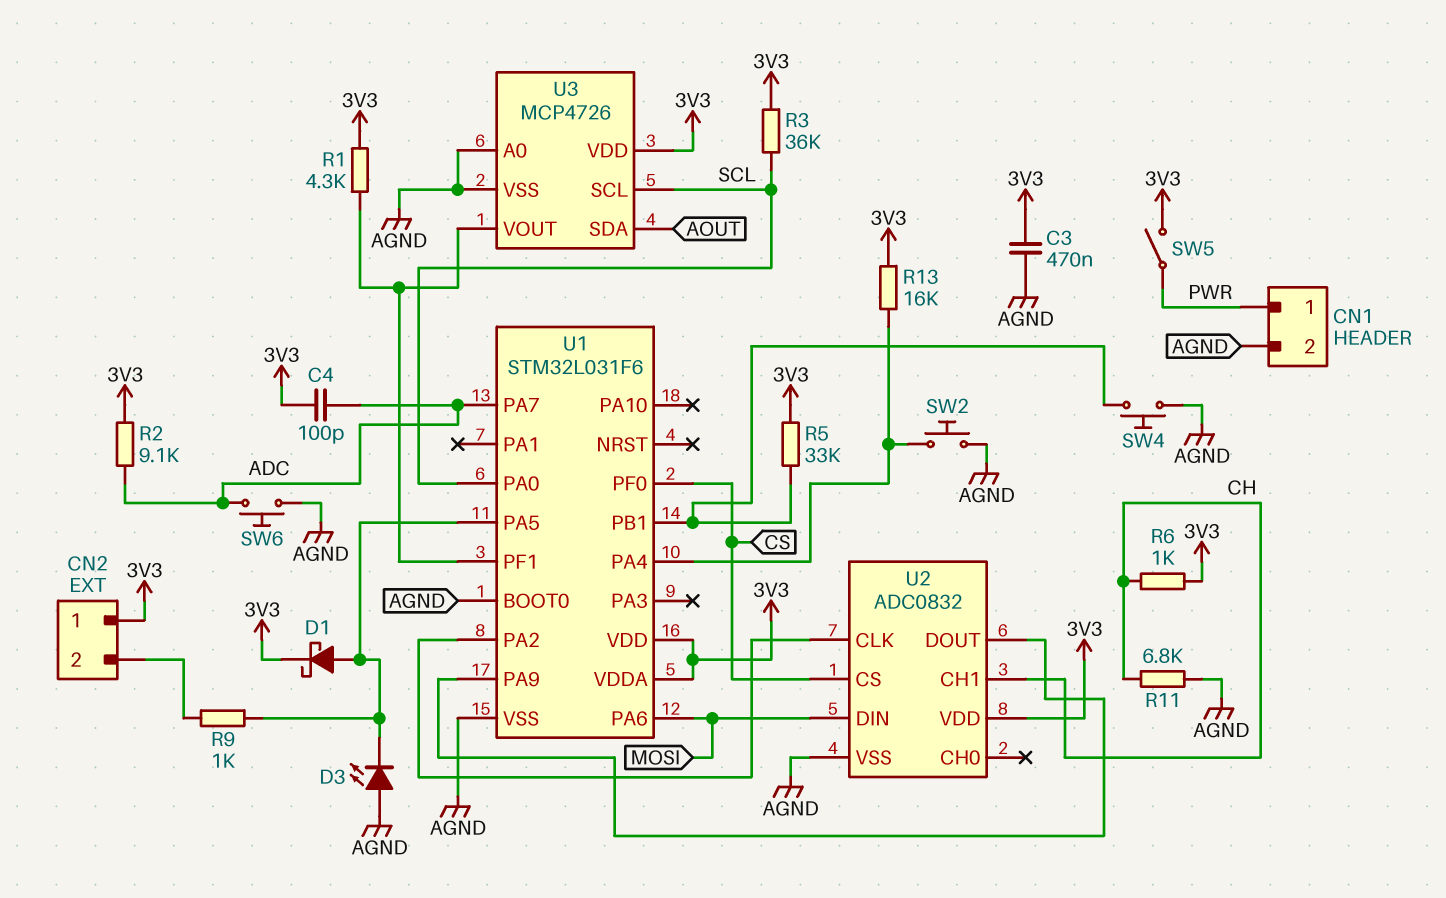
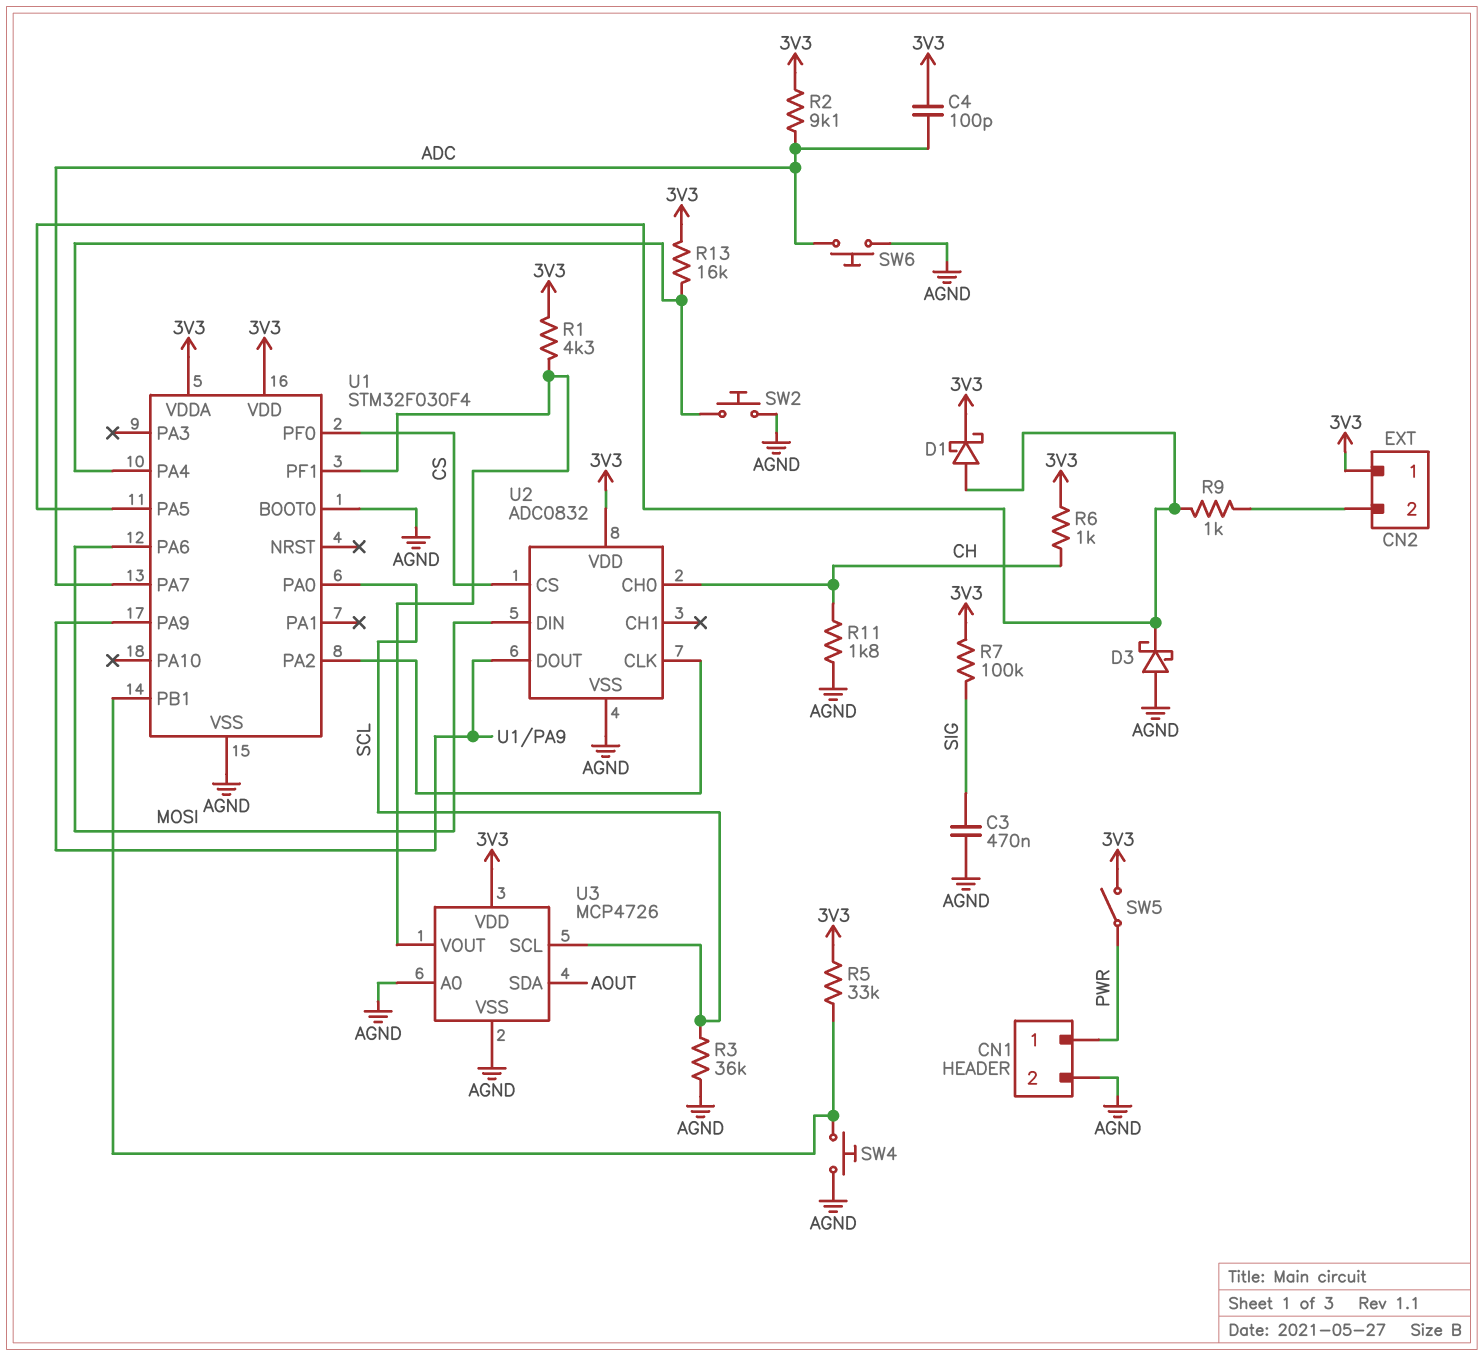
C3: 470nF (3V3, AGND) -> 470nF (AGND, SIG)
D3: LED (A AGND, K U1/PA5) -> schottky (A AGND, K U1/PA5)
R3: 36k (3V3, SCL) -> 36k (AGND, SCL)
R7: none -> 100k (3V3, SIG)
R11: 6.8k (AGND, CH) -> 1.8k (AGND, CH)
U1: STM32L031F6 -> STM32F030F4
U2 pin CH0: none -> CH
U2 pin CH1: CH -> none

